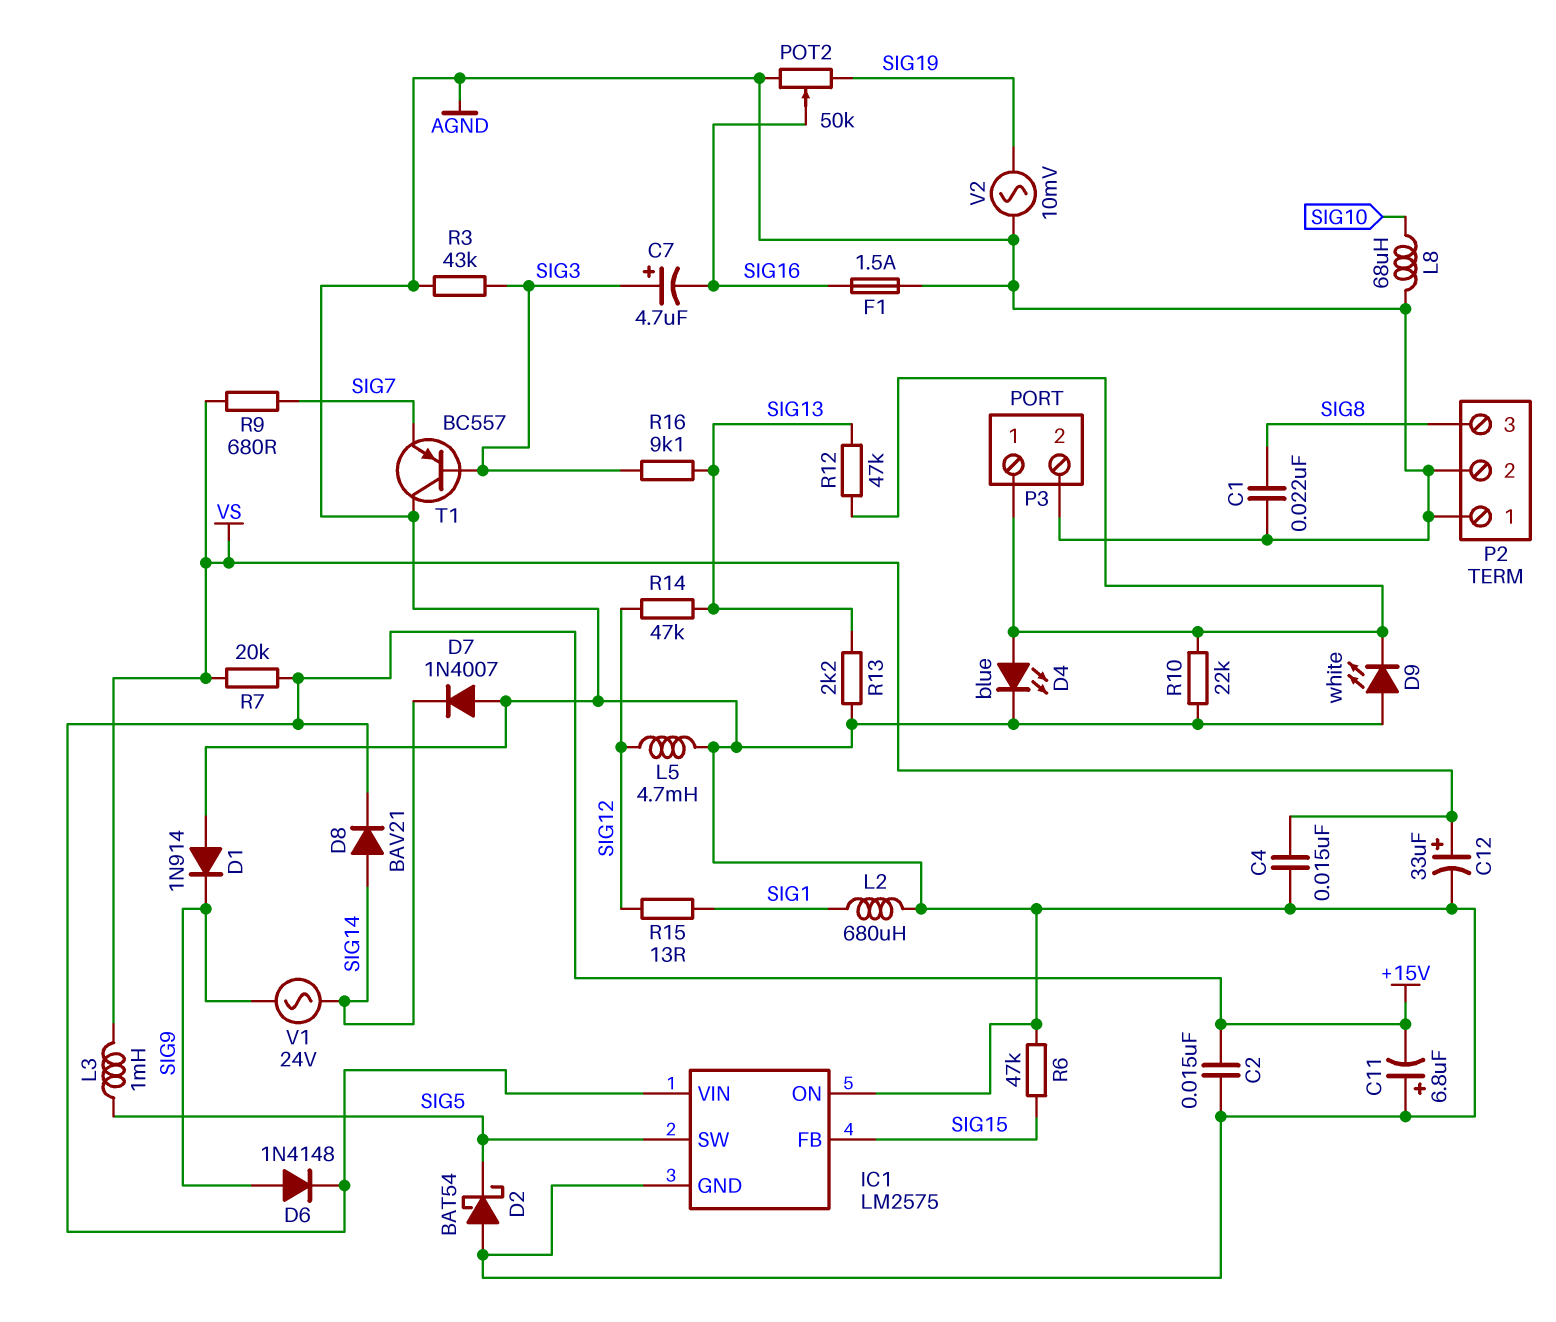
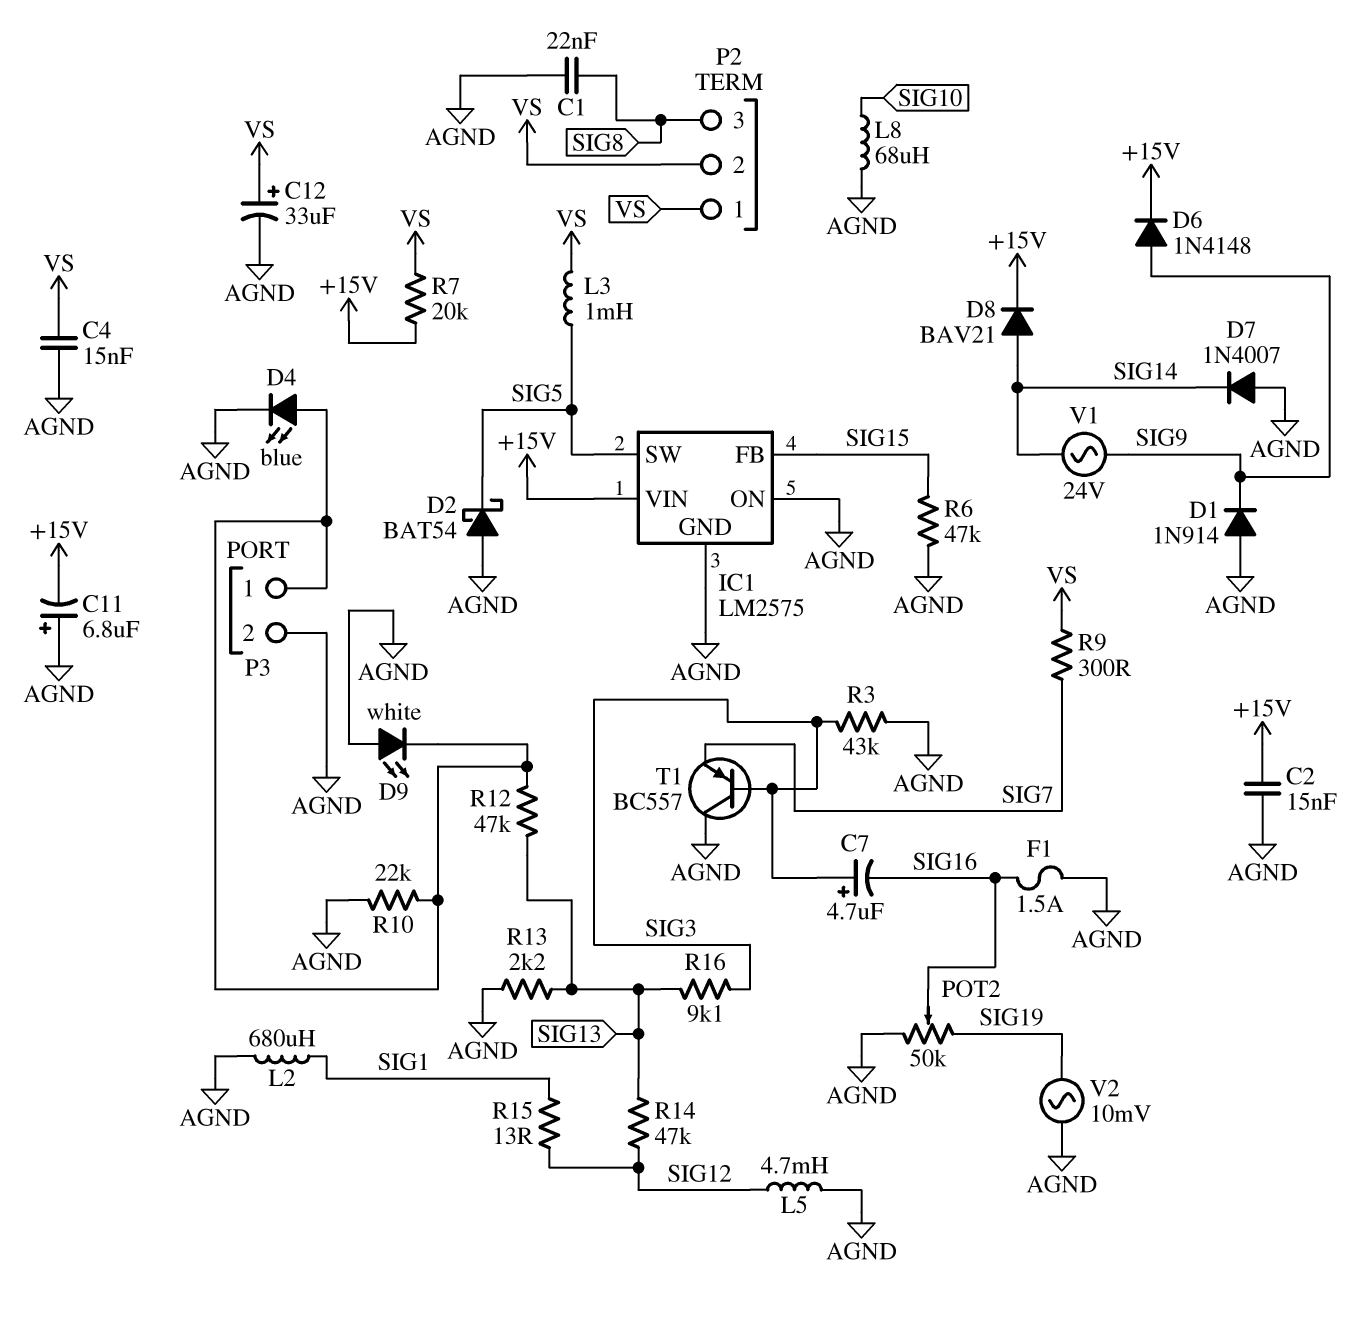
P2 pin 1: AGND -> VS
P2 pin 2: AGND -> VS
R9: 680 (SIG7, VS) -> 300 (SIG7, VS)

